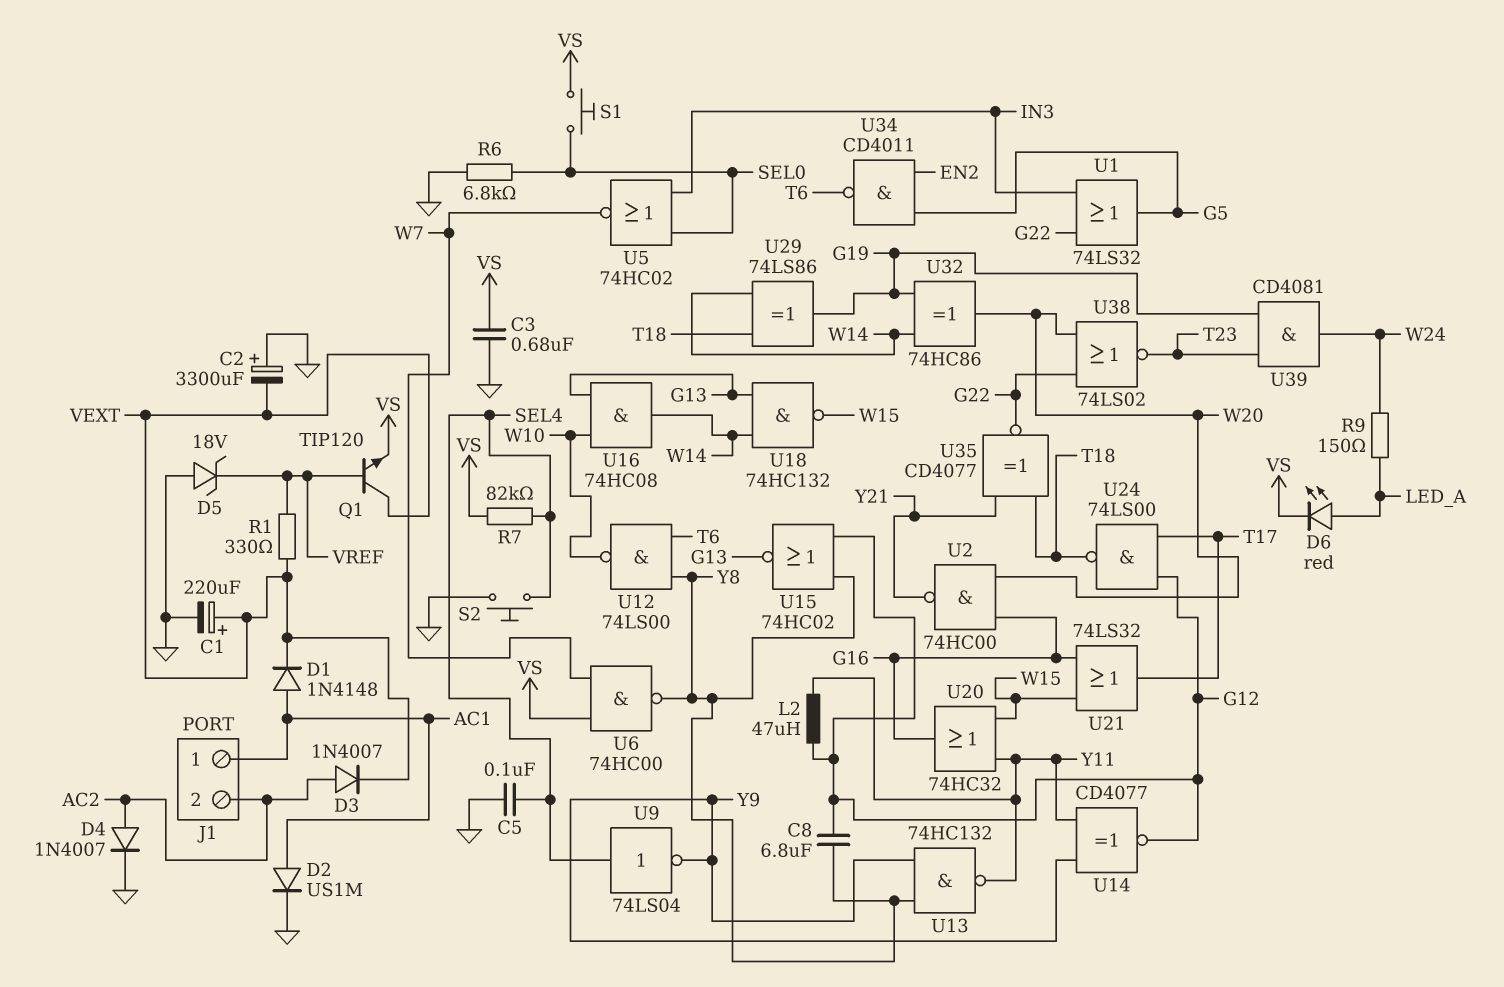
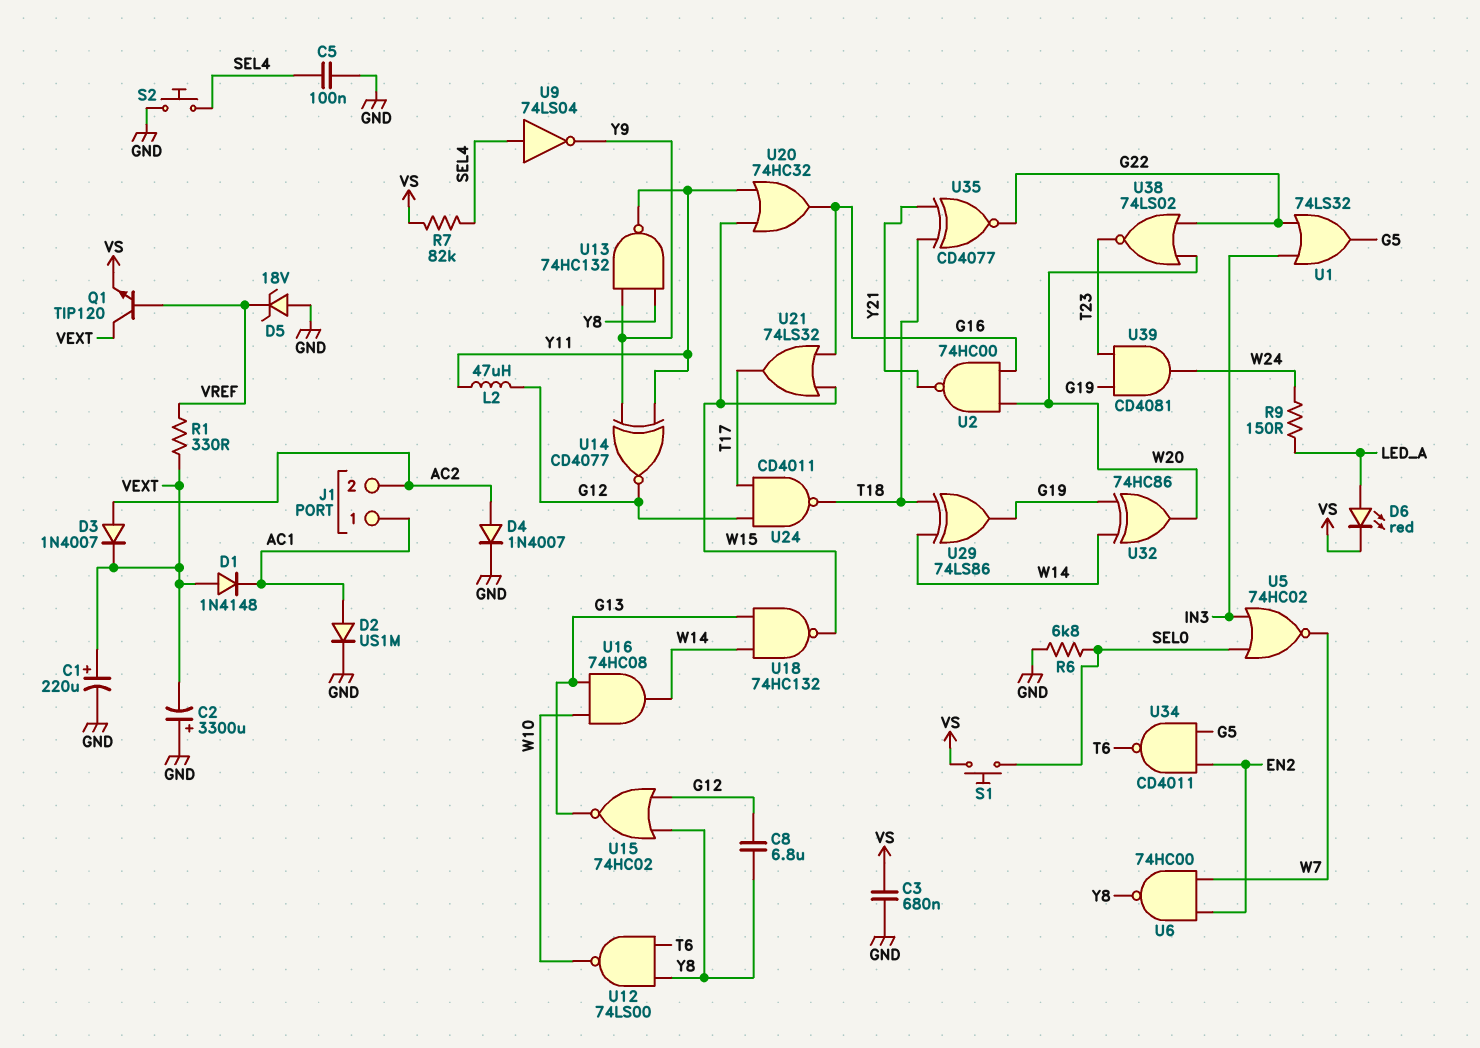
D1: diode 1N4148 (A AC1, K VEXT) -> diode 1N4148 (A VEXT, K AC1)
U6: NAND 74HC00 (in VS, in W7, out Y8) -> NAND 74HC00 (in EN2, in W7, out Y8)
U24: NAND 74LS00 (in G12, in T17, out T18) -> NAND CD4011 (in G12, in T17, out T18)

